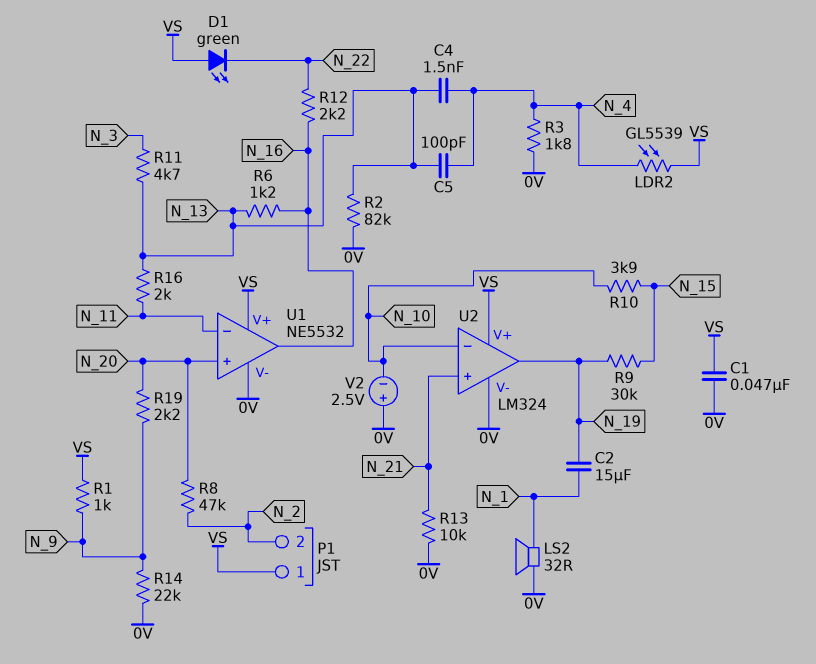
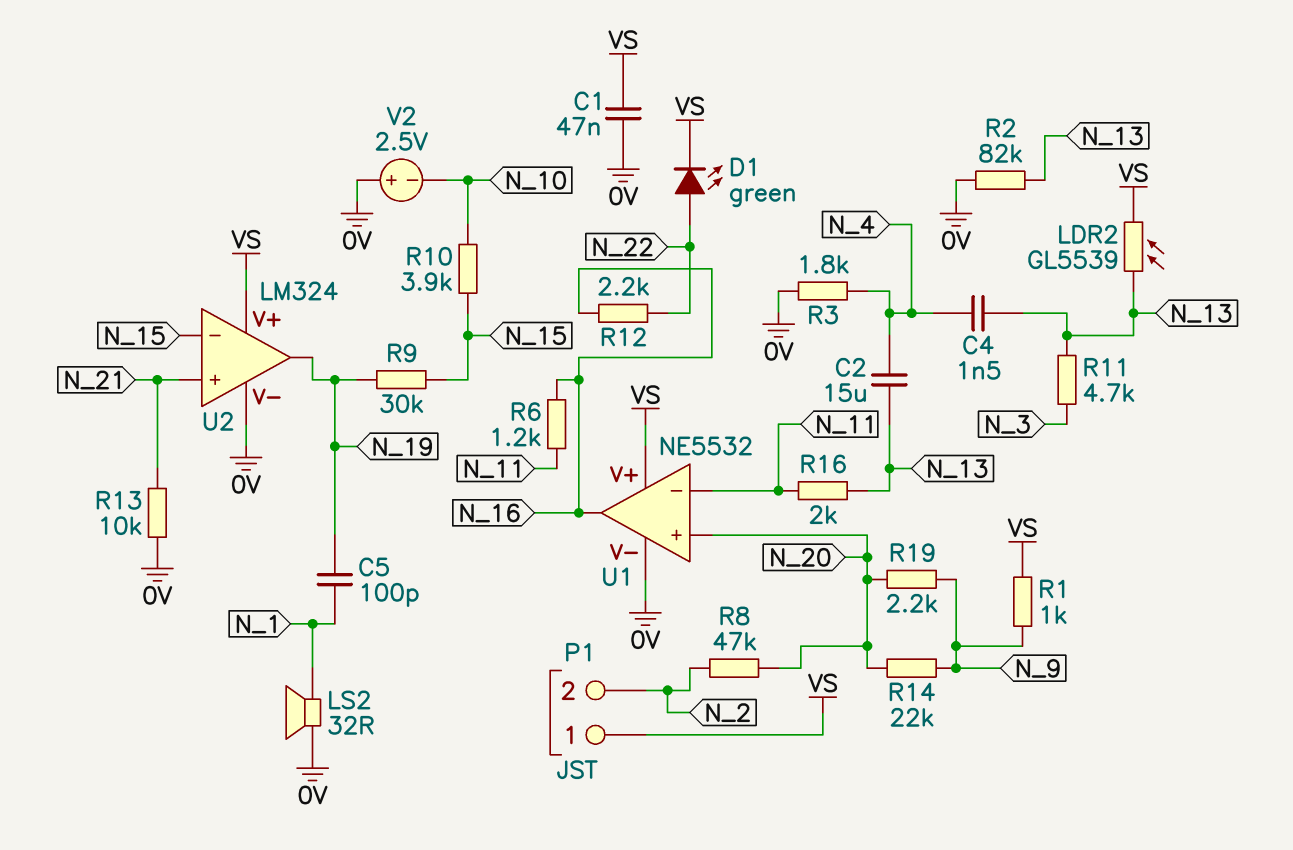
C2: 15uF (N_1, N_19) -> 15uF (N_4, N_13)
C5: 100pF (N_4, N_13) -> 100pF (N_1, N_19)
D1: LED green (A VS, K N_22) -> LED green (A N_22, K VS)
LDR2: GL5539 (N_4, VS) -> GL5539 (N_13, VS)
R6: 1.2k (N_13, N_16) -> 1.2k (N_11, N_16)
R14: 22k (0V, N_9) -> 22k (N_9, N_20)
U2 pin in-: N_10 -> N_15

